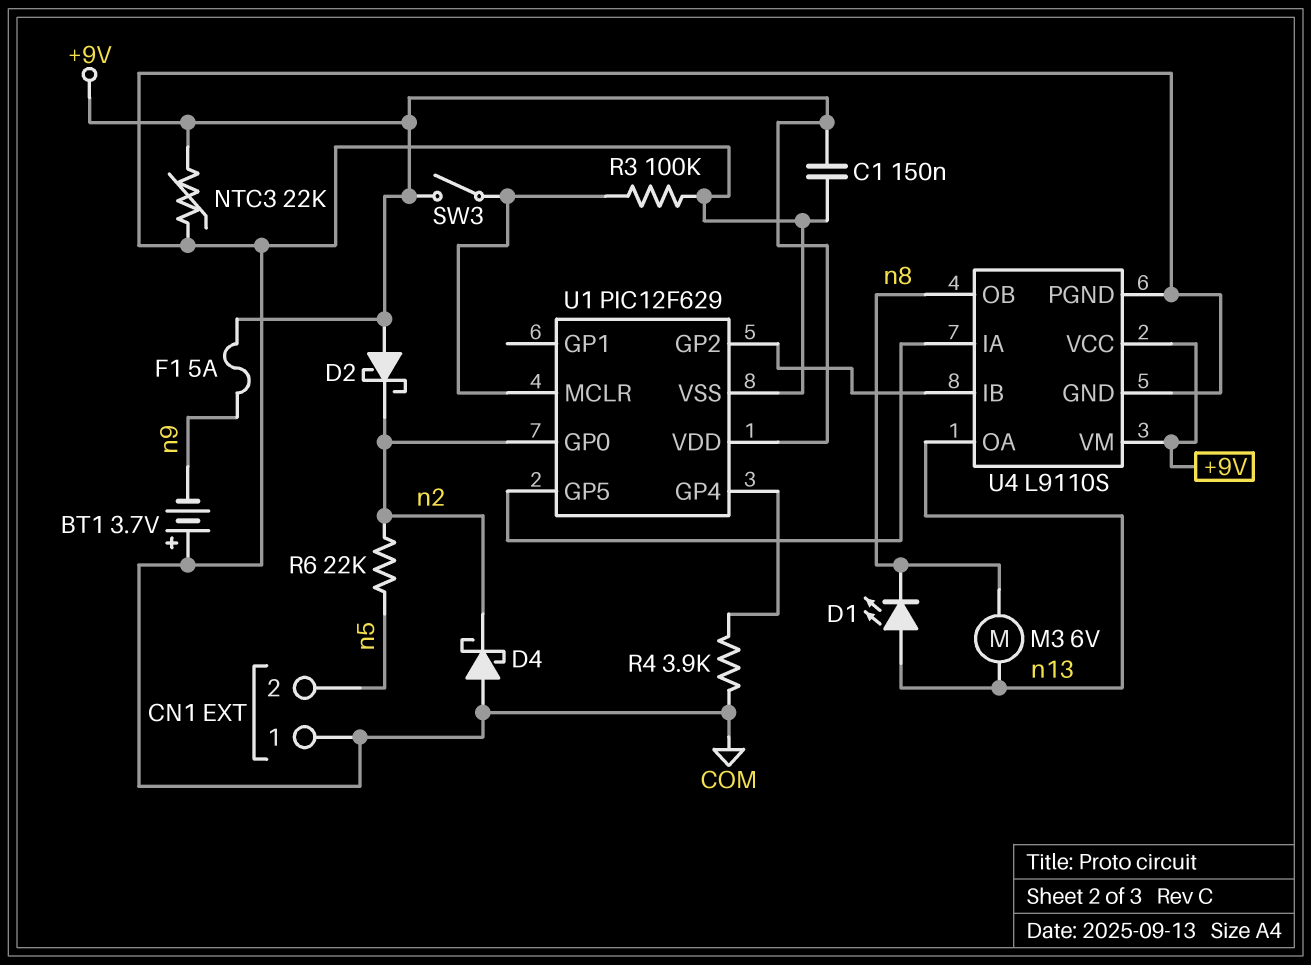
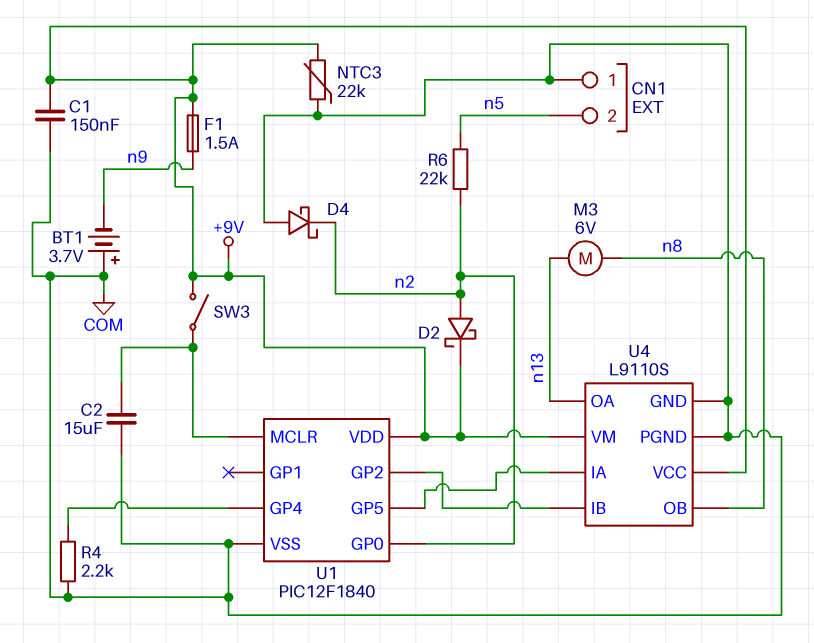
C2: none -> 15uF (COM, U1/MCLR)
D1: LED (A n13, K n8) -> none
D2: schottky (A +9V, K n2) -> schottky (A n2, K +9V)
F1: 5A (+9V, n9) -> 1.5A (+9V, n9)
R3: 100k (COM, U1/MCLR) -> none
R4: 3.9k (COM, U1/GP4) -> 2.2k (COM, U1/GP4)
U1: PIC12F629 -> PIC12F1840

